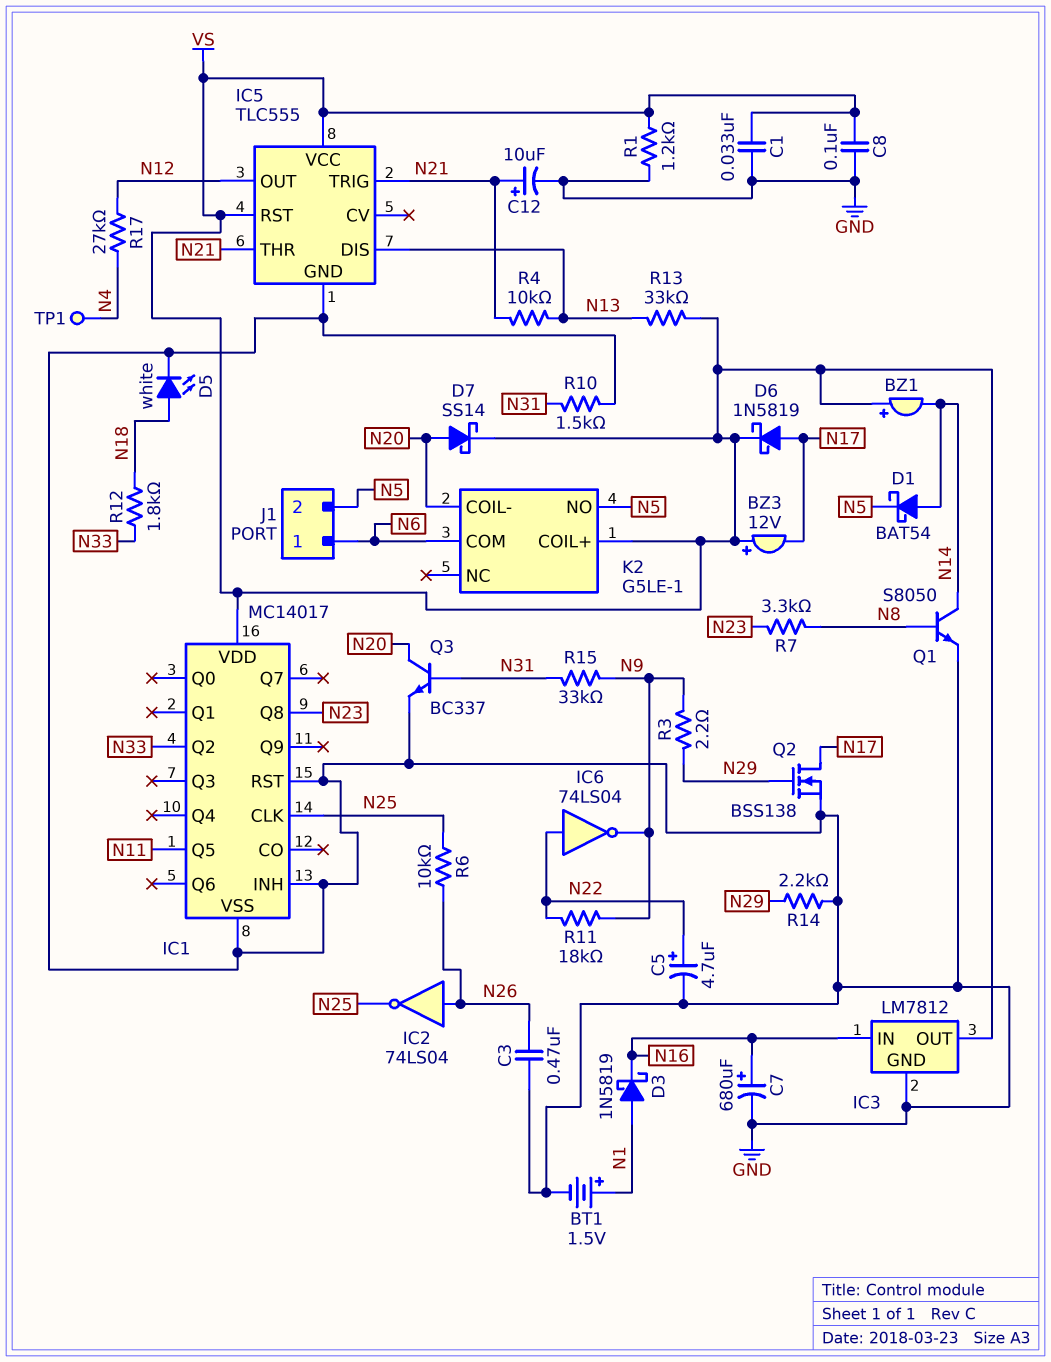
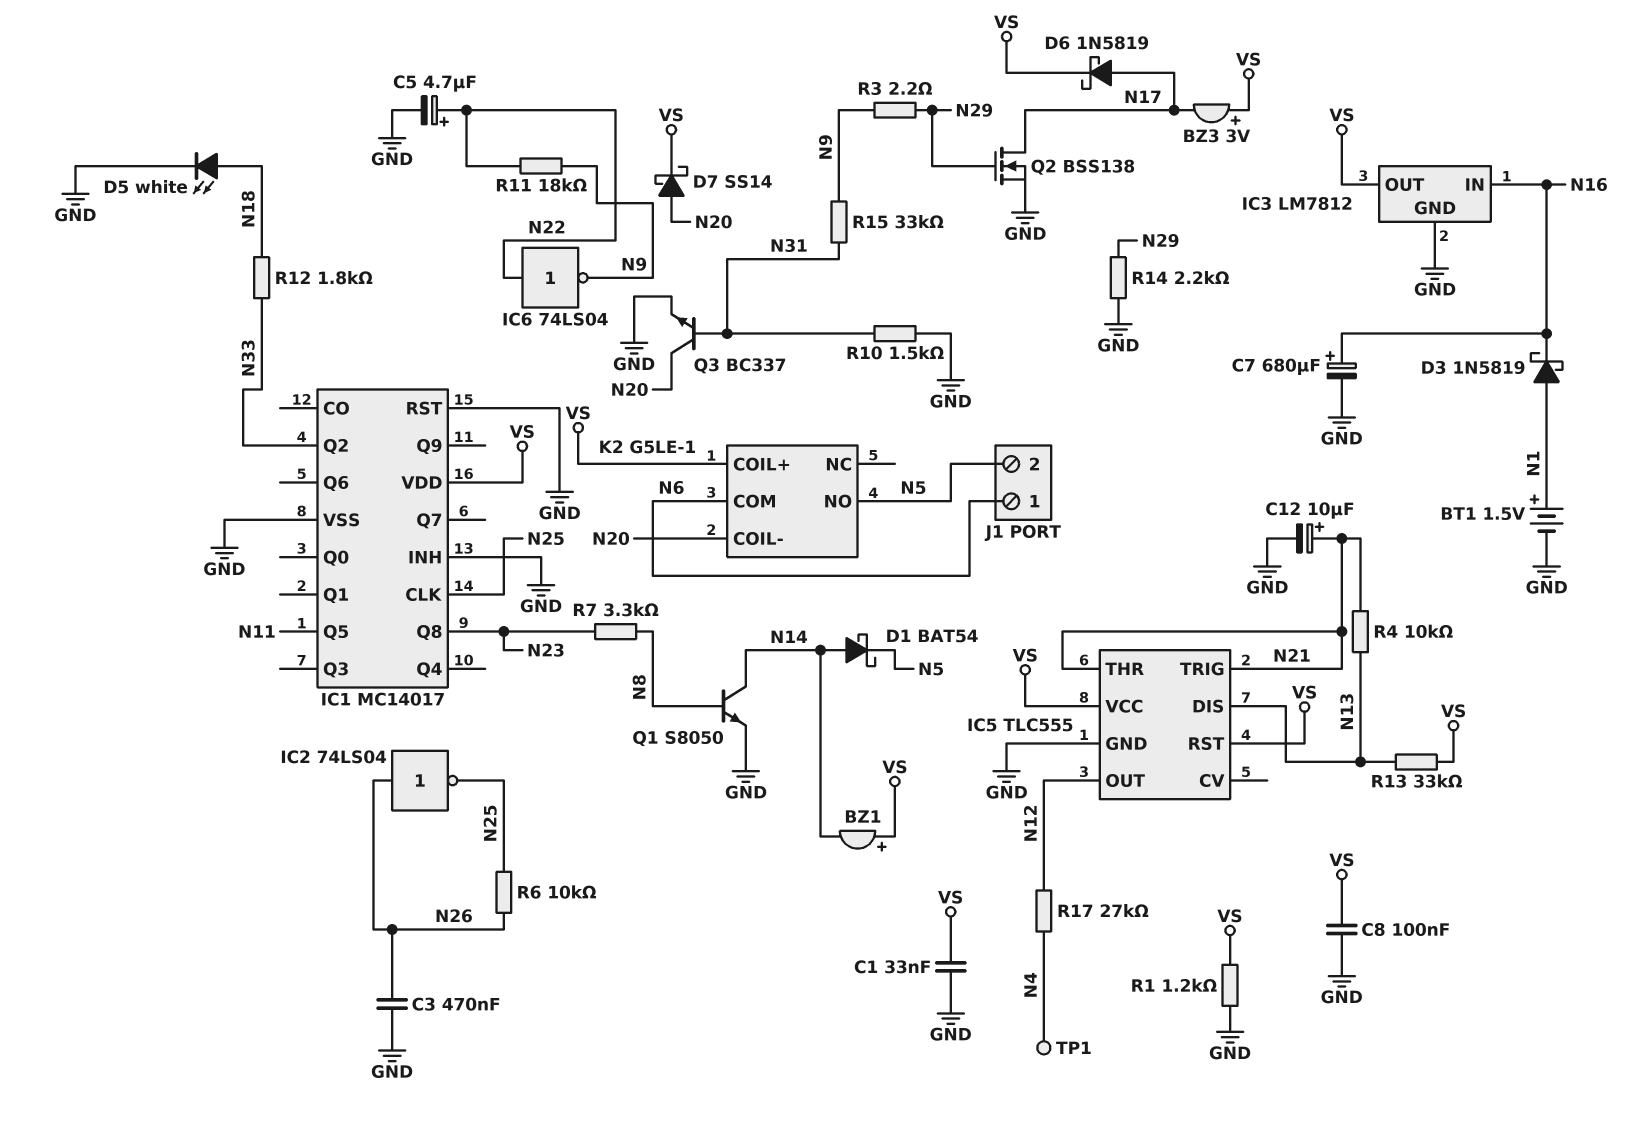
BZ3: buzzer 12V (plus VS, minus N17) -> buzzer 3V (plus VS, minus N17)

